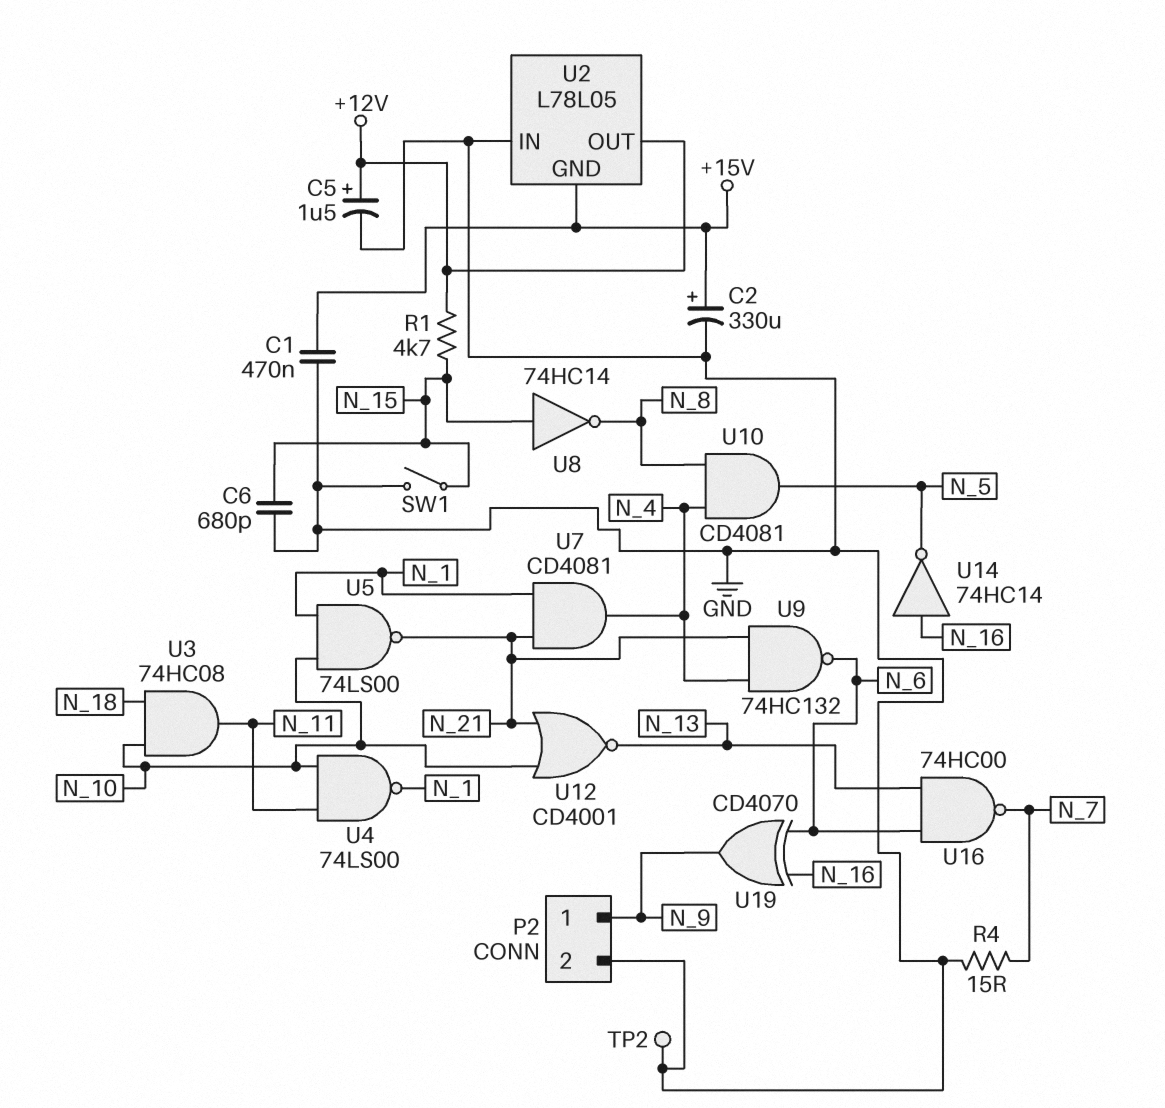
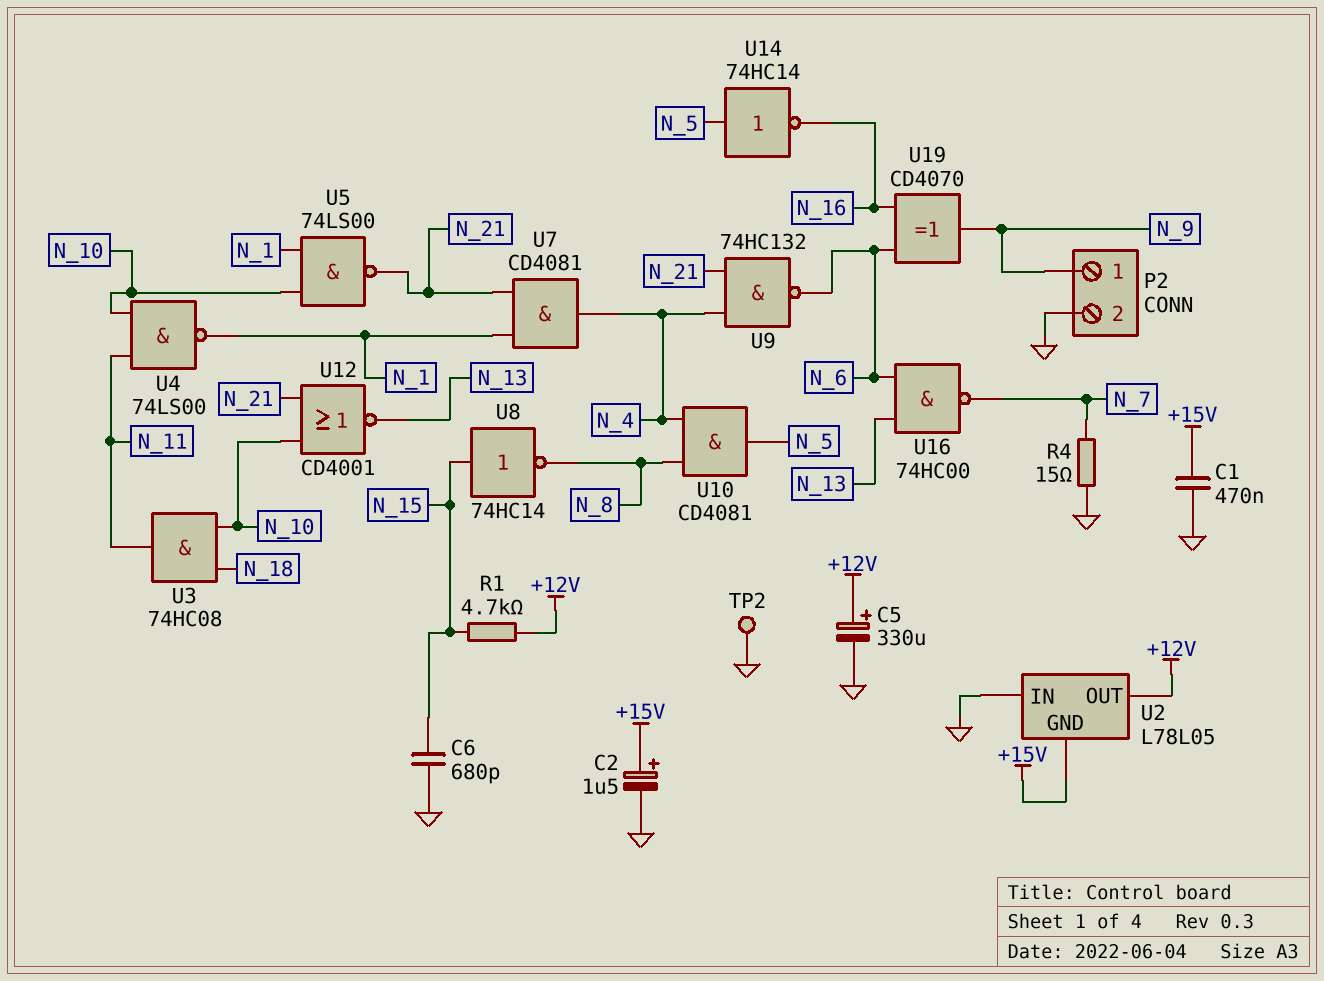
C2: 330uF (plus +15V, minus GND) -> 1.5uF (plus +15V, minus GND)
C5: 1.5uF (plus +12V, minus GND) -> 330uF (plus +12V, minus GND)
SW1: switch (GND, N_15) -> none
U14: NOT 74HC14 (in N_16, out N_5) -> NOT 74HC14 (in N_5, out N_16)

